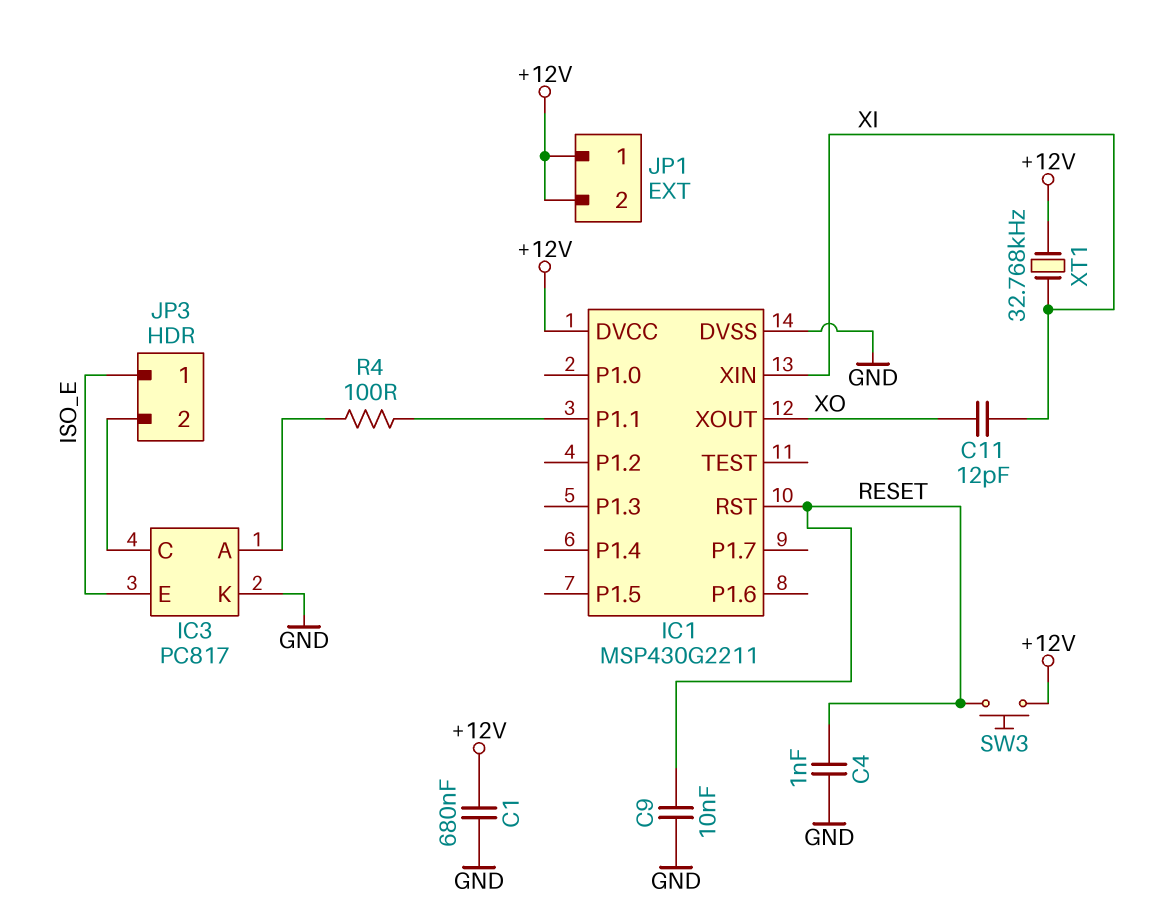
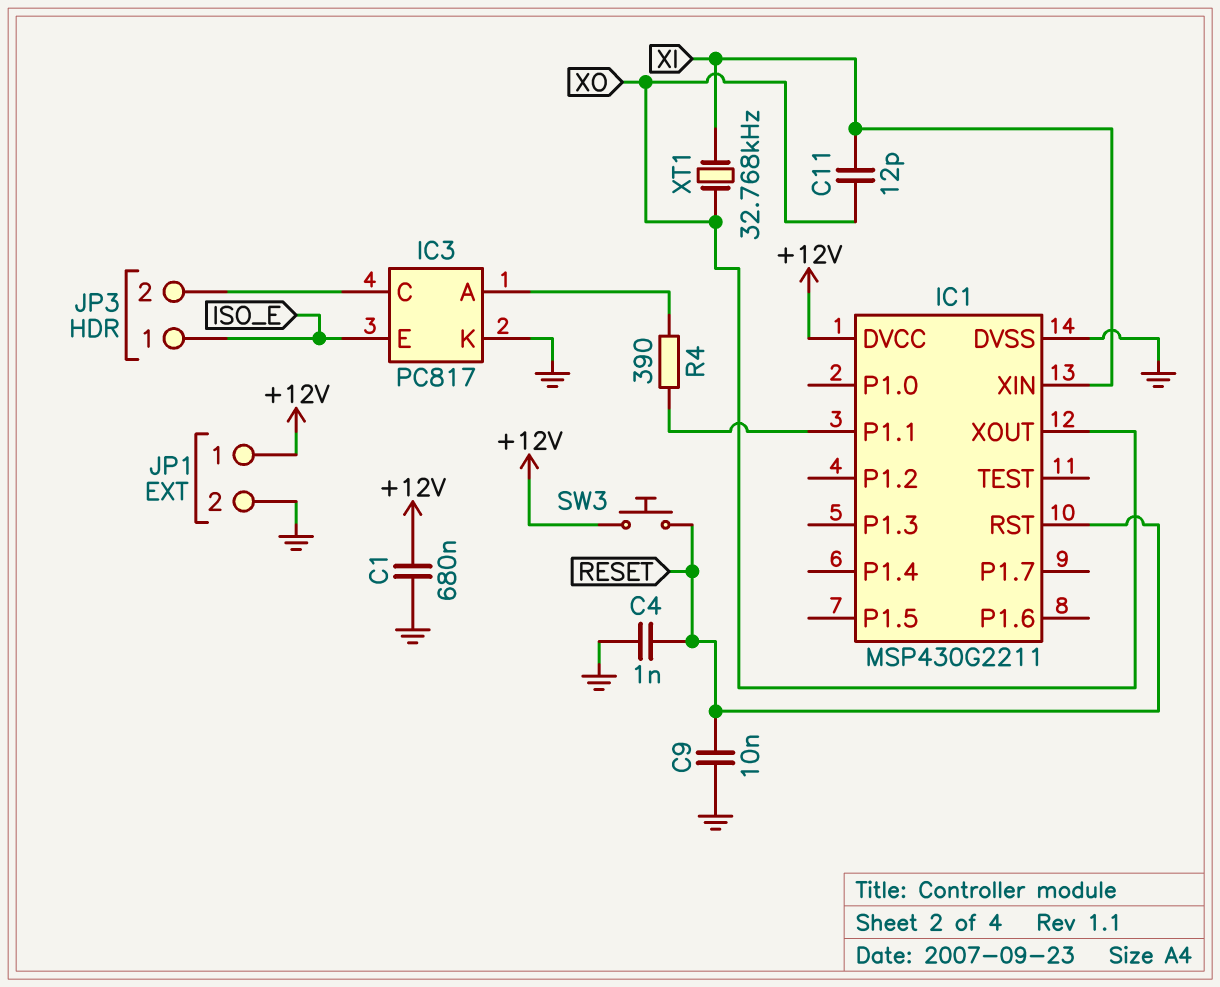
JP1 pin 2: +12V -> GND
R4: 100 (IC1/P1.1, IC3/A) -> 390 (IC1/P1.1, IC3/A)
XT1: 32.768kHz (+12V, XI) -> 32.768kHz (XI, XO)

